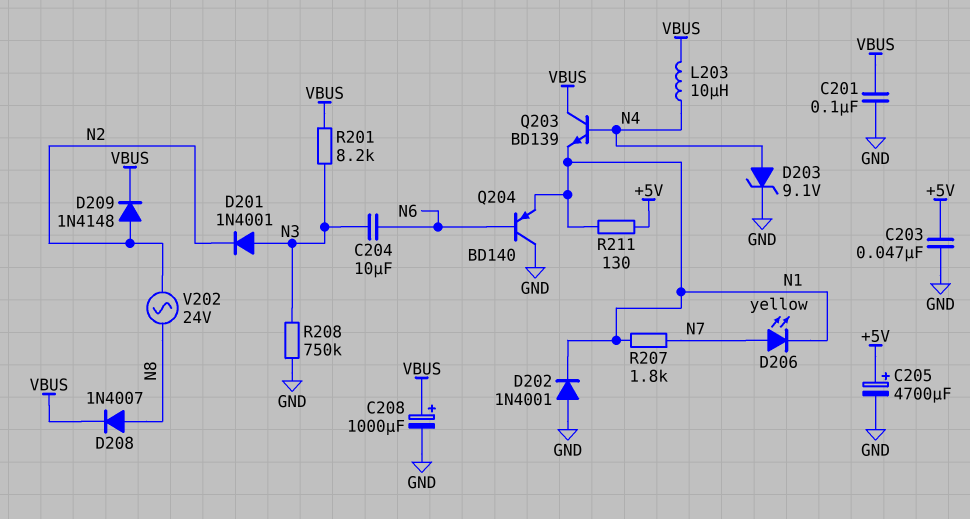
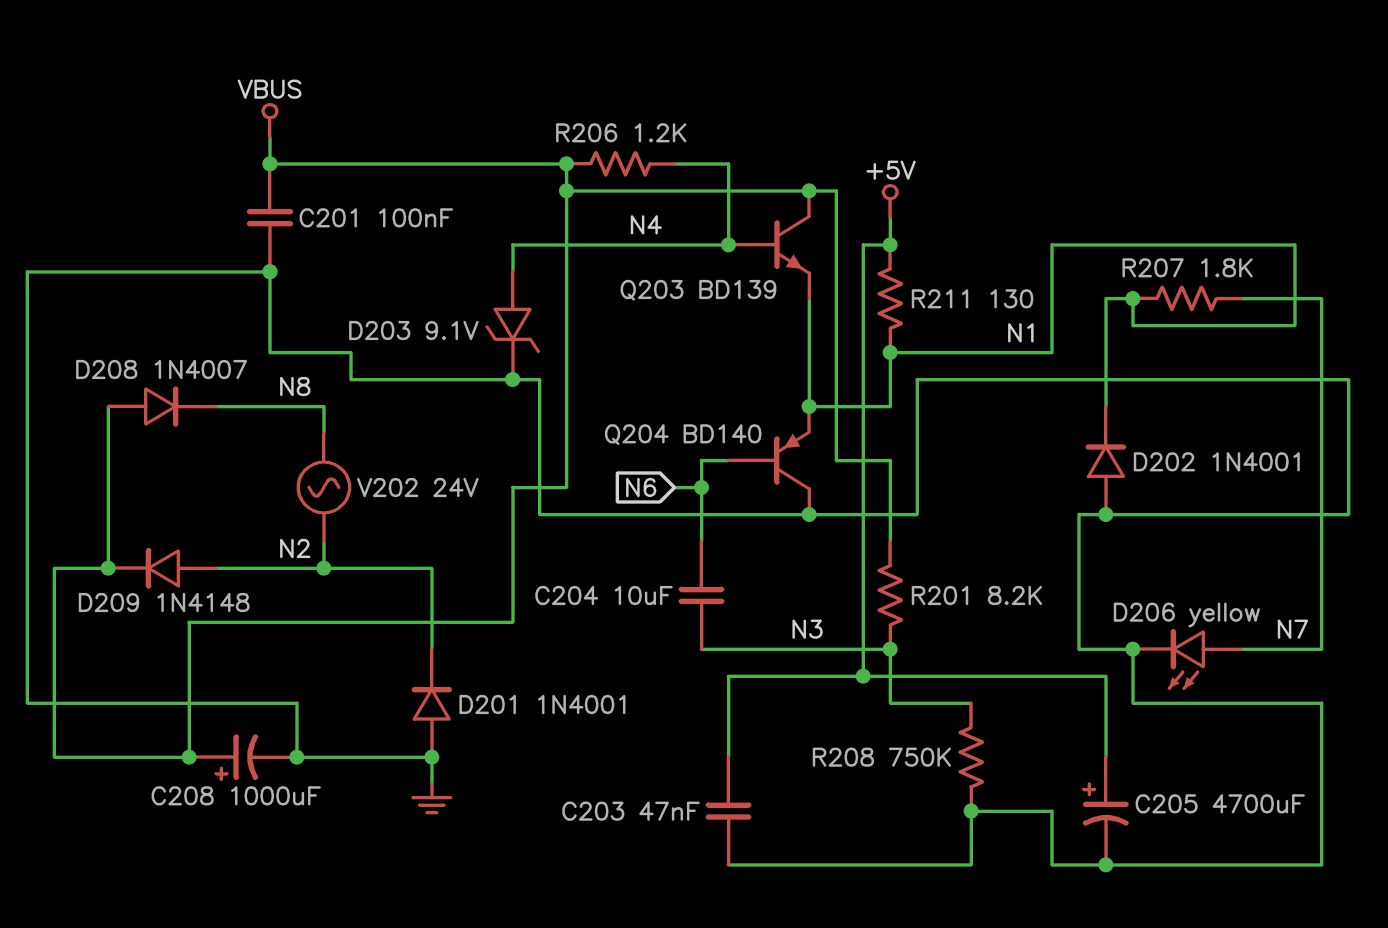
D201: diode 1N4001 (A N3, K N2) -> diode 1N4001 (A GND, K N2)
D206: LED yellow (A N7, K N1) -> LED yellow (A N7, K GND)
D208: diode 1N4007 (A N8, K VBUS) -> diode 1N4007 (A VBUS, K N8)
L203: 10uH (N4, VBUS) -> none
R206: none -> 1.2k (N4, VBUS)

